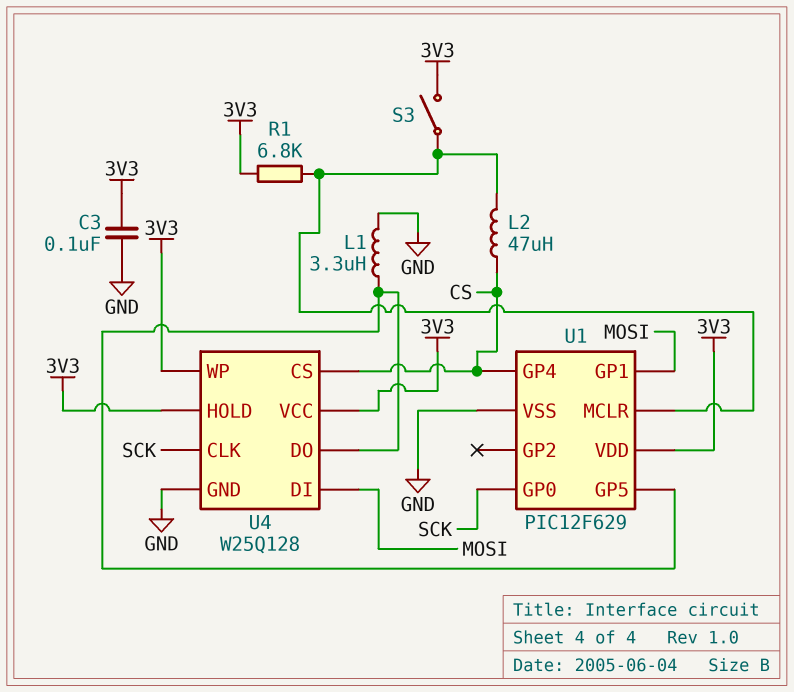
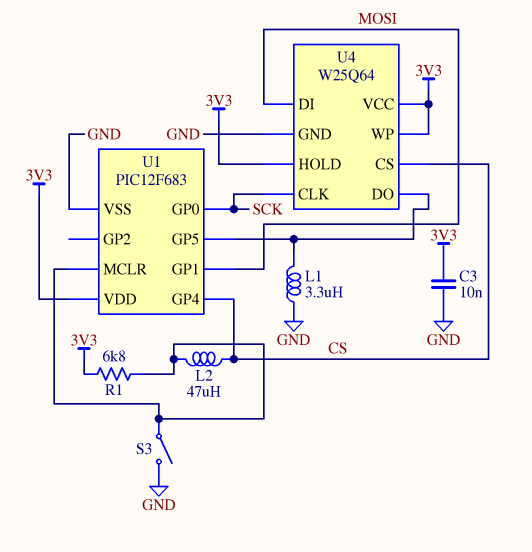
C3: 100nF (3V3, GND) -> 10nF (3V3, GND)
S3: switch (3V3, U1/MCLR) -> switch (GND, U1/MCLR)
U1: PIC12F629 -> PIC12F683
U4: W25Q128 -> W25Q64

